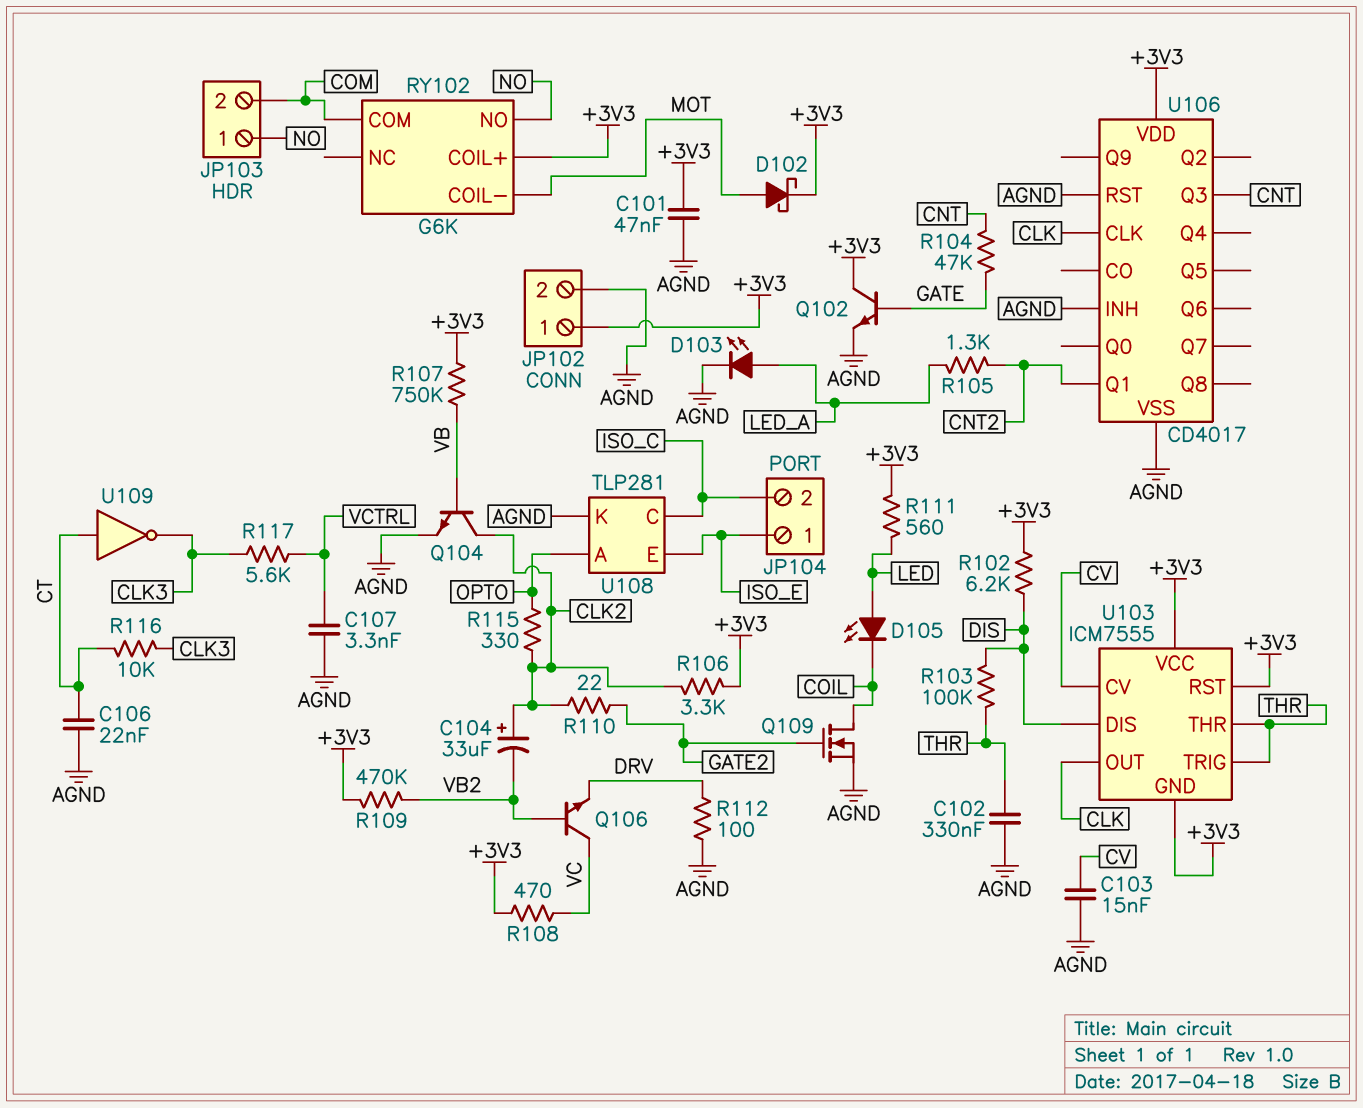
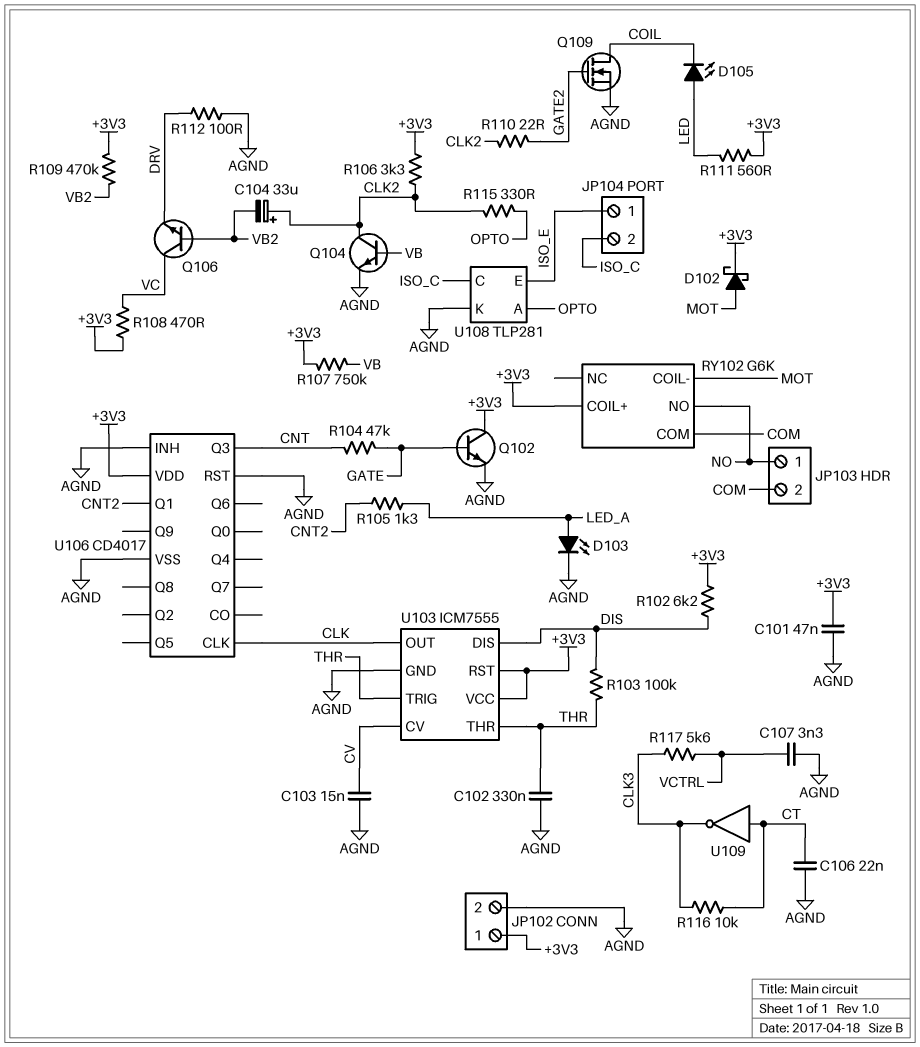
U103 pin GND: +3V3 -> AGND

